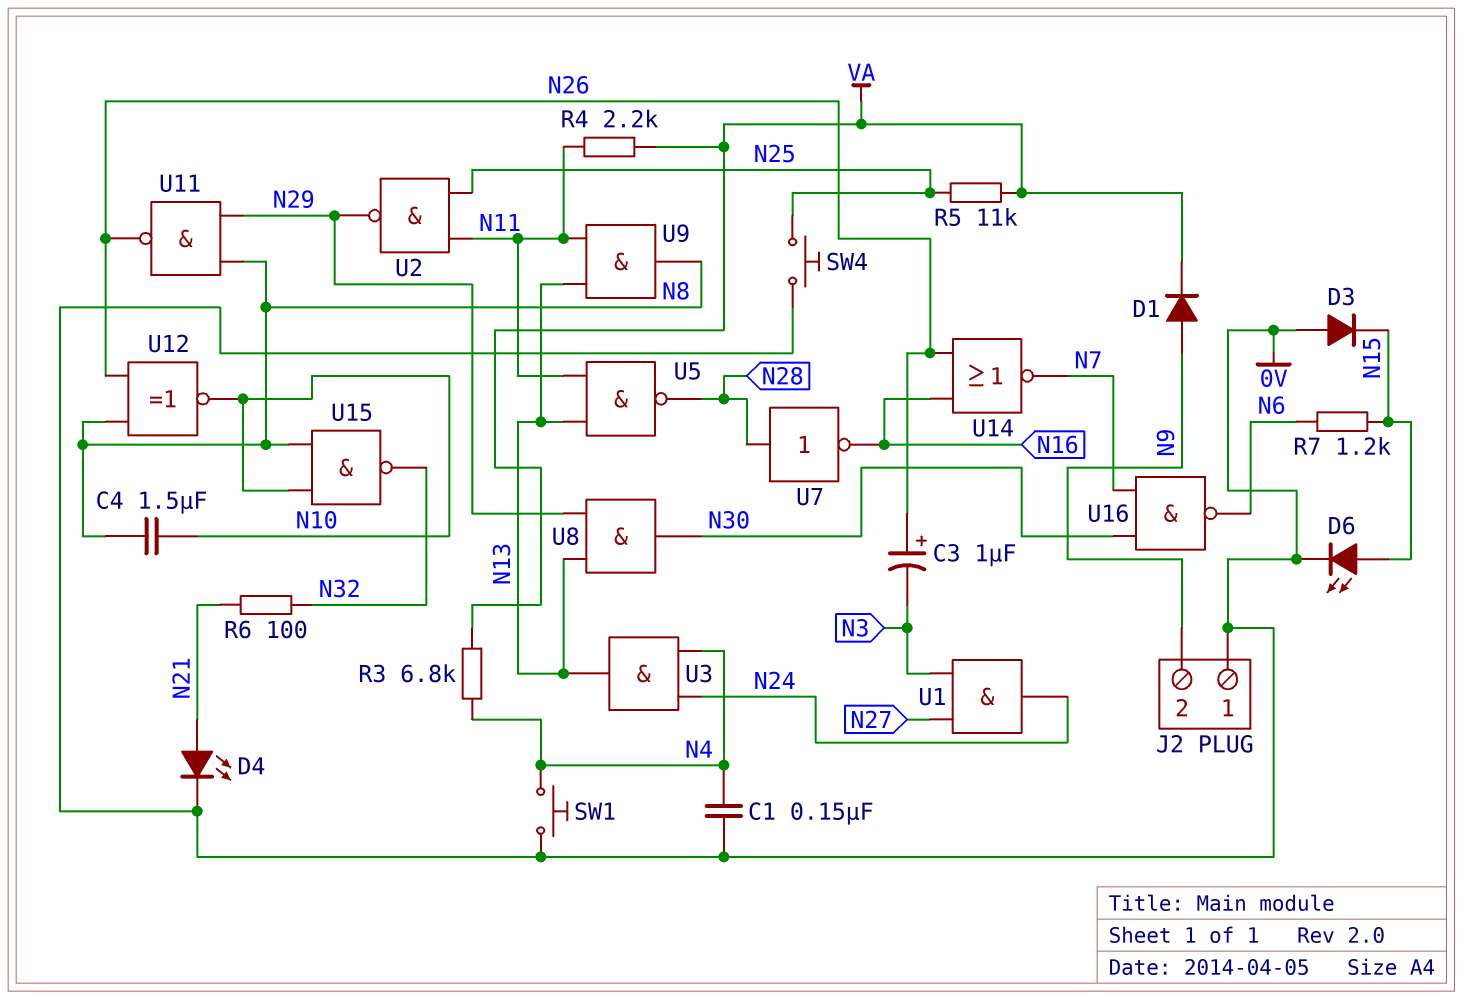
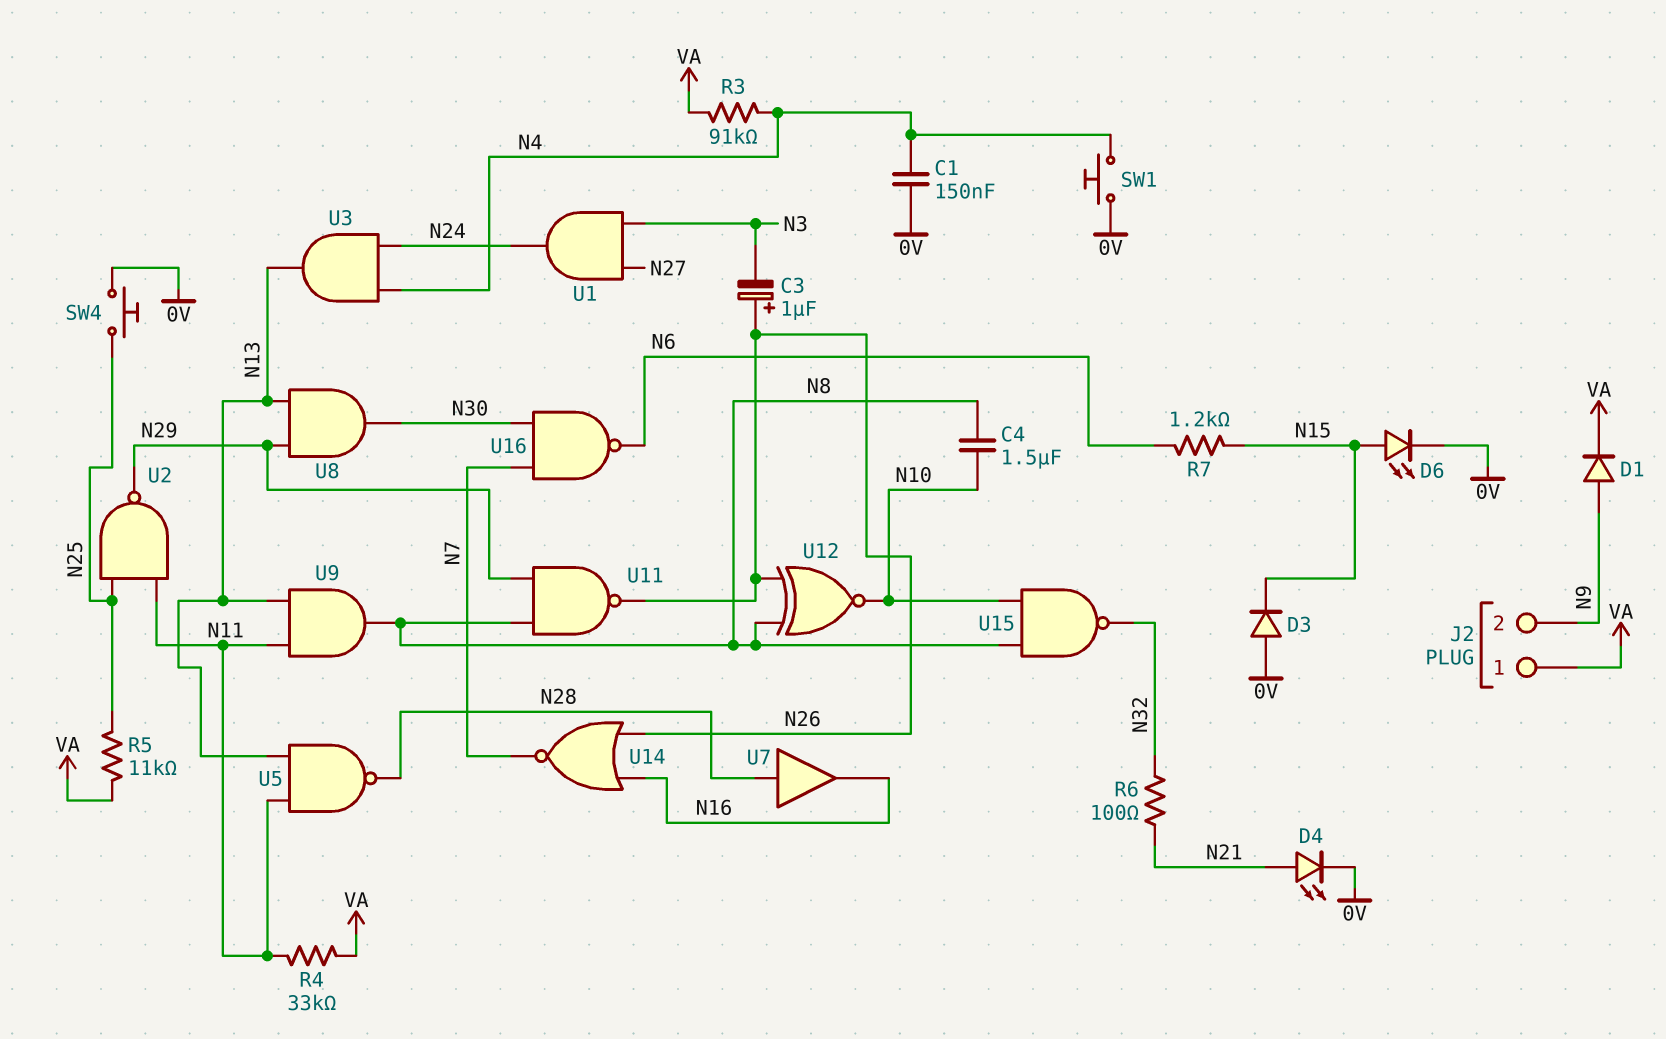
J2 pin 1: 0V -> VA
R3: 6.8k (N4, VA) -> 91k (N4, VA)
R4: 2.2k (N11, VA) -> 33k (N11, VA)
U7: NOT (in N28, out N16) -> buffer (in N28, out N16)

